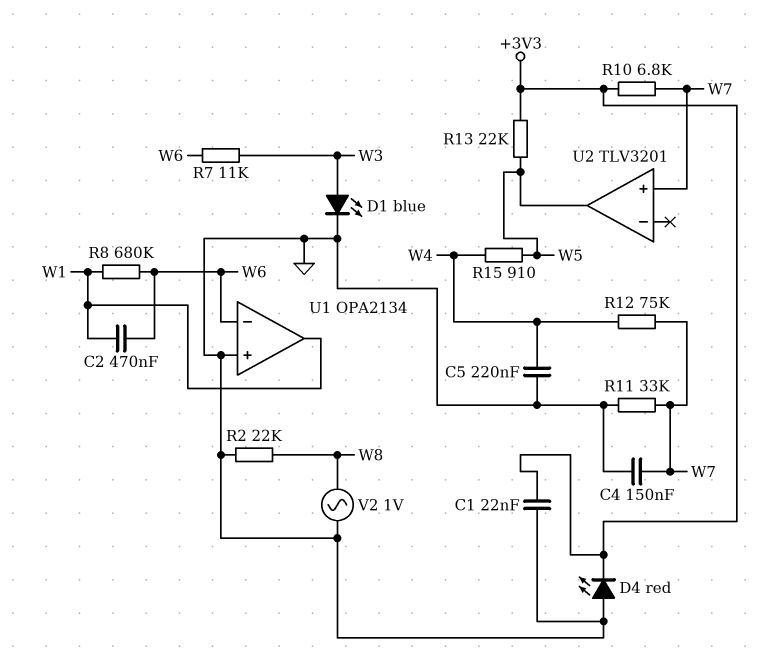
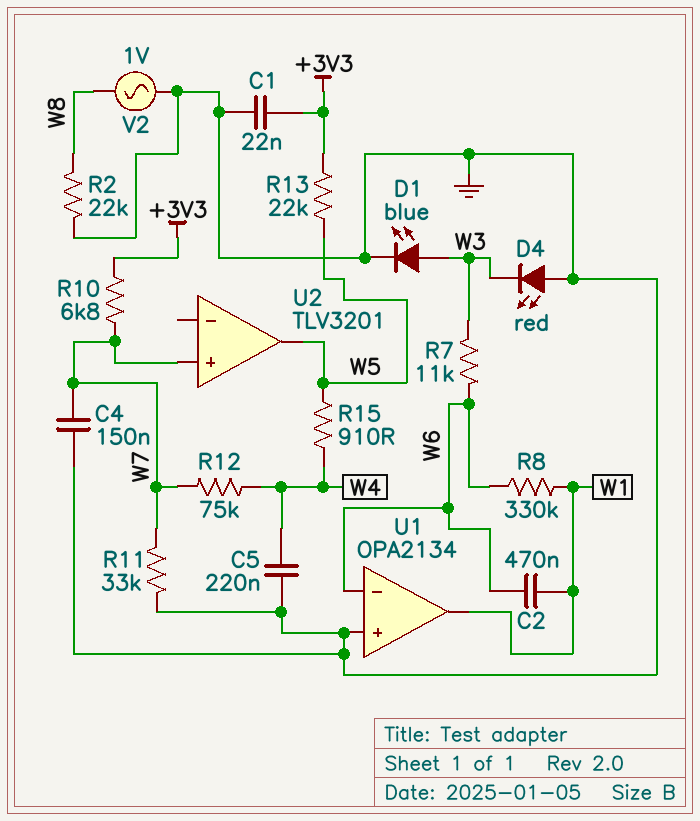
D4: LED red (A GND, K +3V3) -> LED red (A GND, K W3)
R8: 680k (W1, W6) -> 330k (W1, W6)

